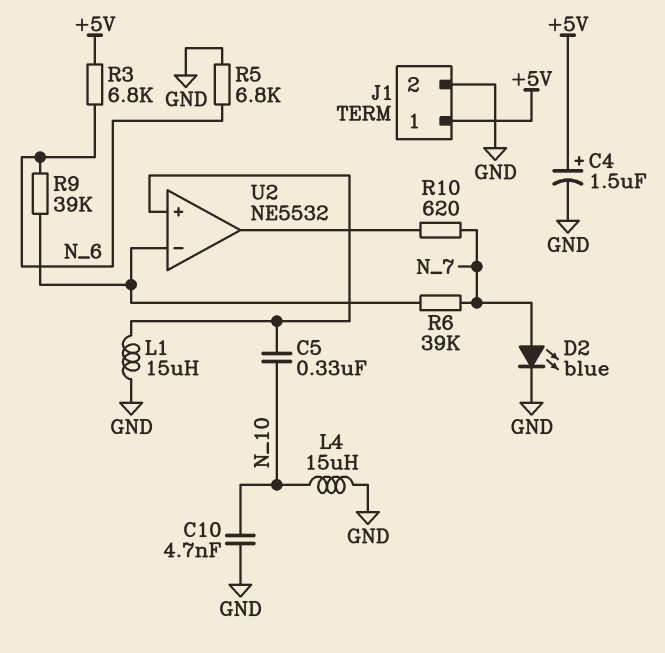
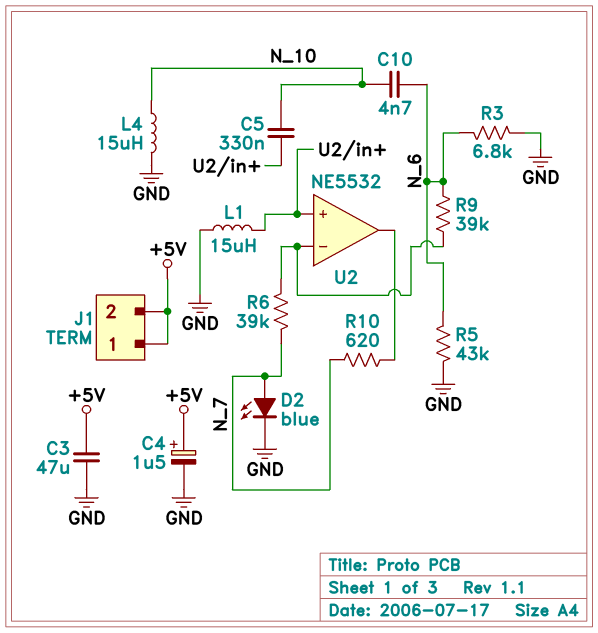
C3: none -> 47uF (+5V, GND)
C10: 4.7nF (GND, N_10) -> 4.7nF (N_6, N_10)
J1 pin 2: GND -> +5V
R3: 6.8k (+5V, N_6) -> 6.8k (GND, N_6)
R5: 6.8k (GND, N_6) -> 43k (GND, N_6)

